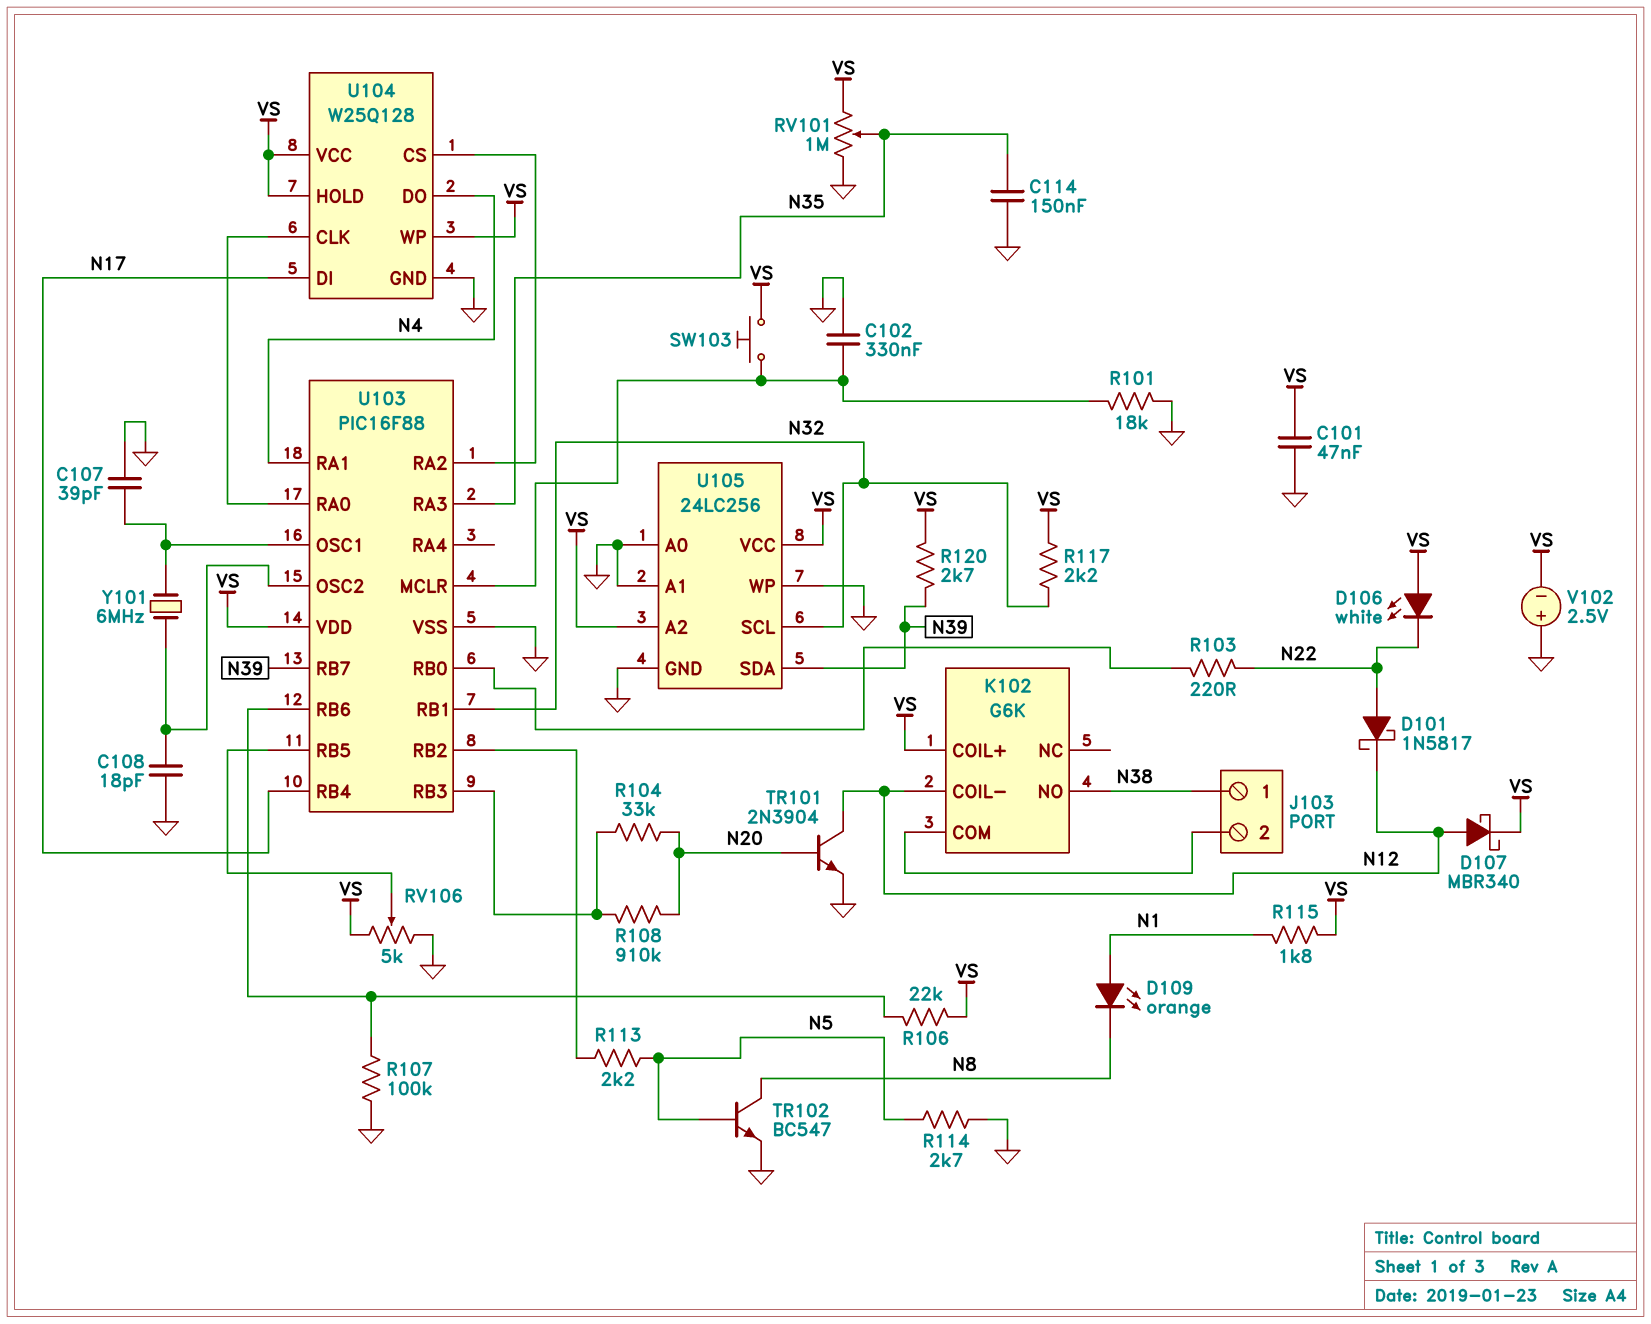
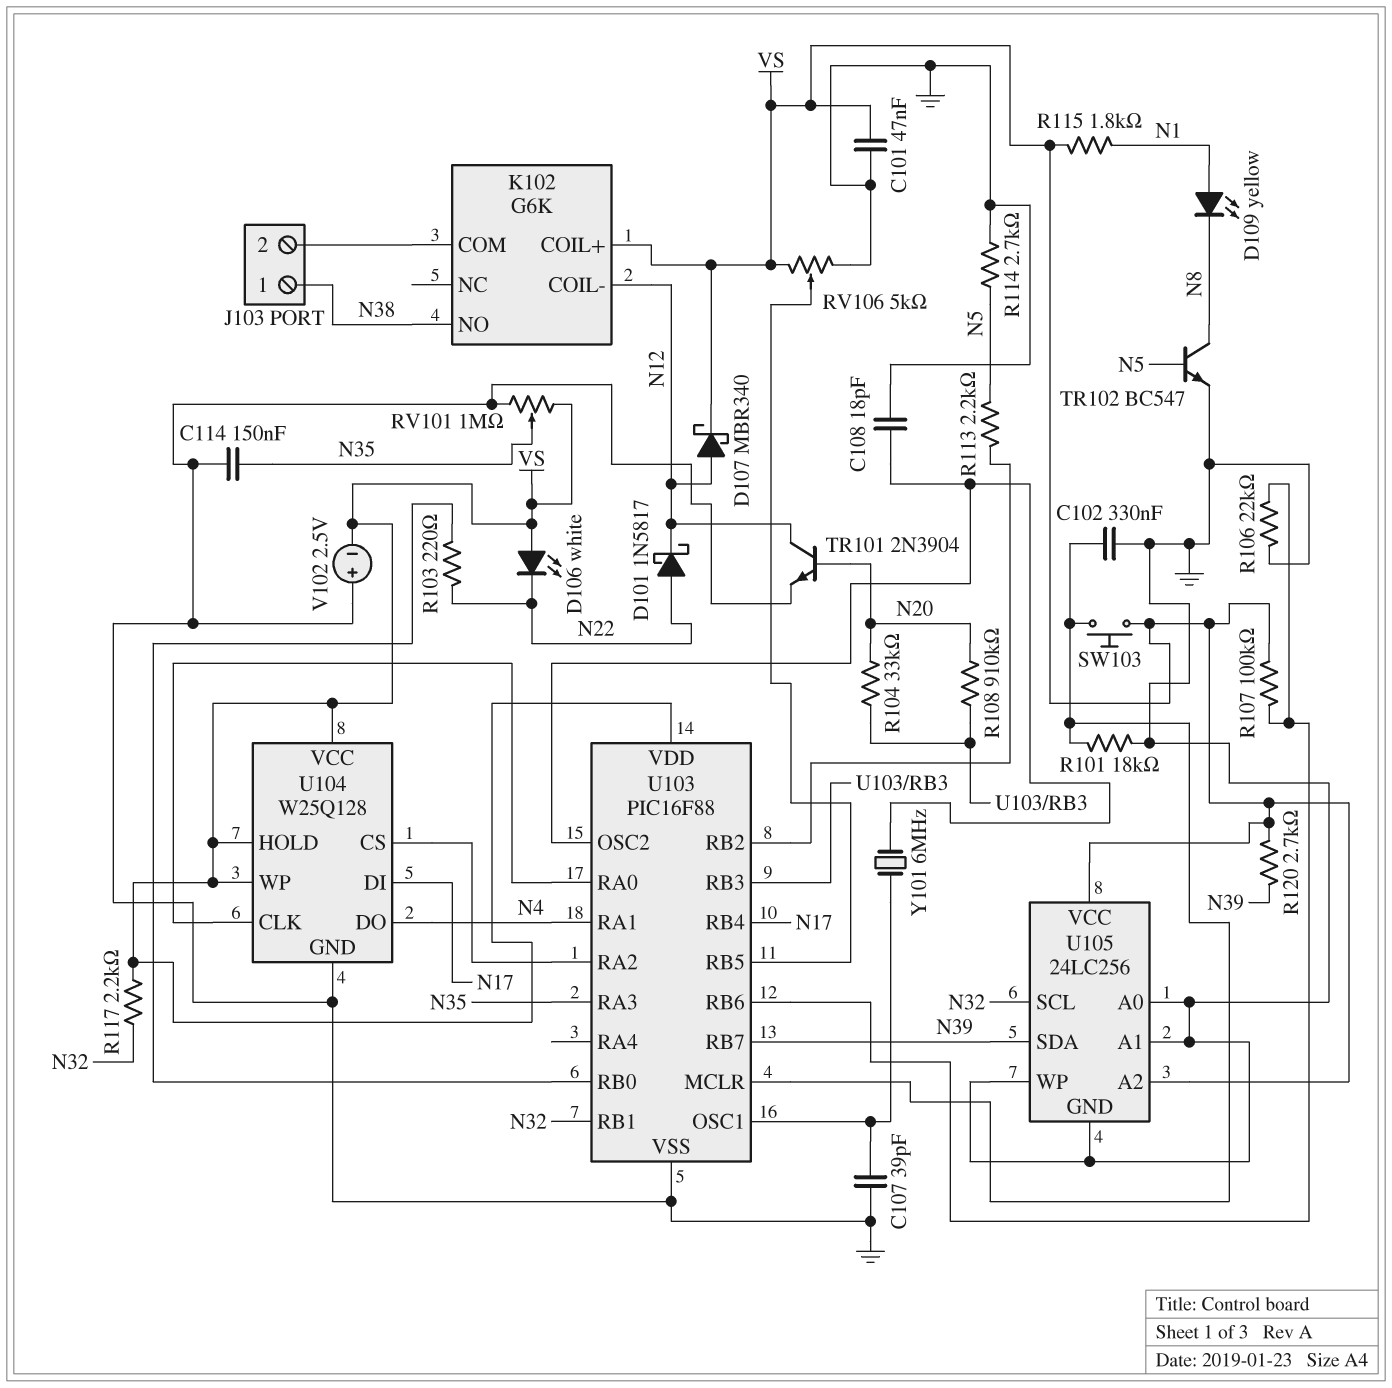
D109: LED orange (A N1, K N8) -> LED yellow (A N1, K N8)
R106: 22k (U103/RB6, VS) -> 22k (GND, U103/RB6)
R107: 100k (GND, U103/RB6) -> 100k (U103/RB6, VS)

